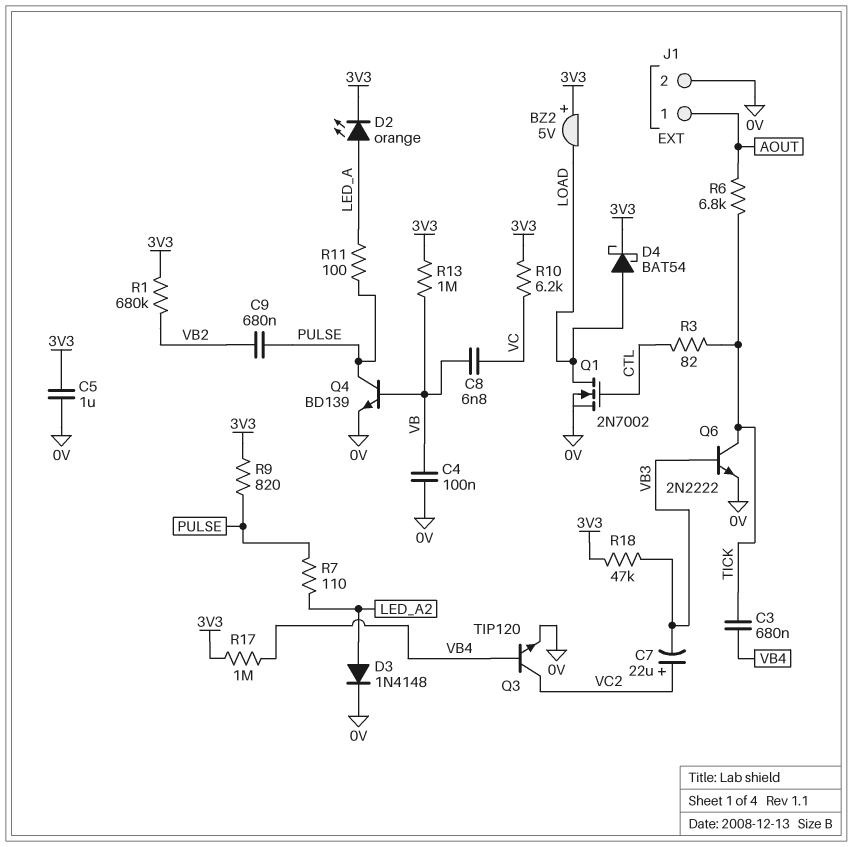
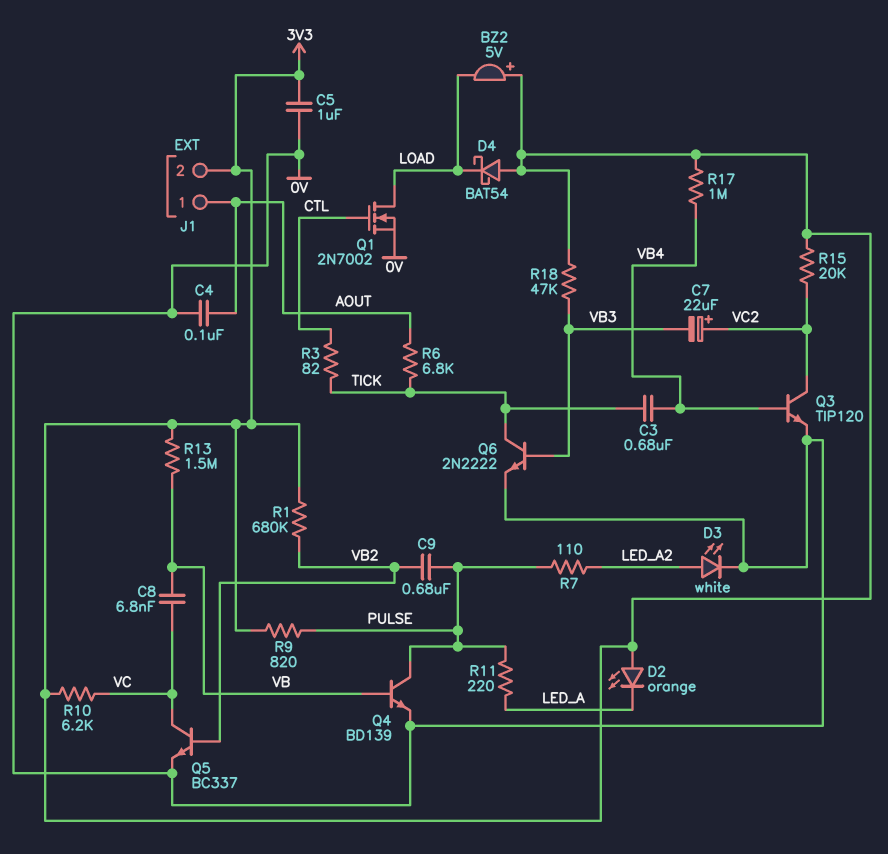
C4: 100nF (0V, VB) -> 100nF (0V, AOUT)
D2: LED orange (A LED_A, K 3V3) -> LED orange (A 3V3, K LED_A)
D3: diode 1N4148 (A LED_A2, K 0V) -> LED white (A LED_A2, K 0V)
D4: schottky BAT54 (A LOAD, K 3V3) -> schottky BAT54 (A 3V3, K LOAD)
J1 pin 2: 0V -> 3V3
Q5: none -> NPN BC337 (B VB2, C VC, E 0V)
R11: 100 (LED_A, PULSE) -> 220 (LED_A, PULSE)
R13: 1M (3V3, VB) -> 1.5M (3V3, VB)
R15: none -> 20k (3V3, VC2)

